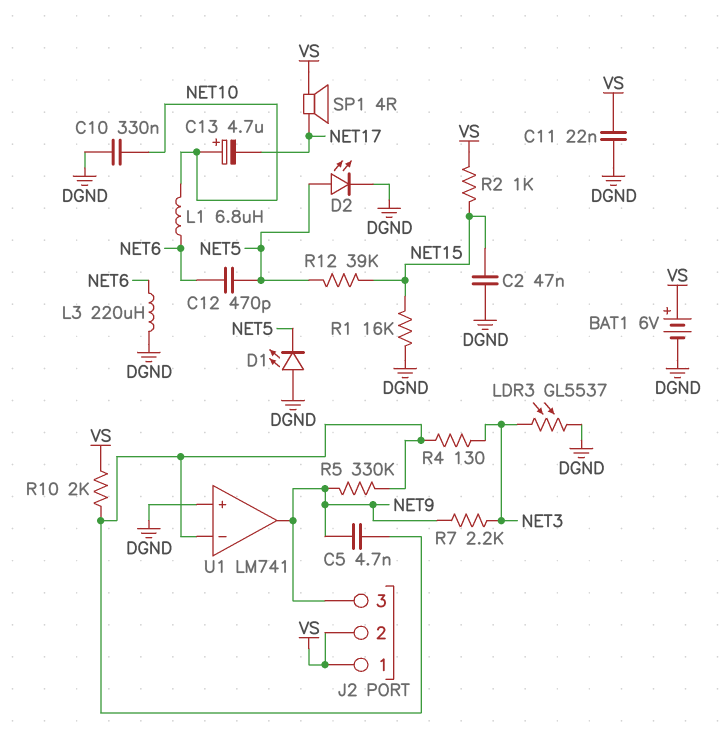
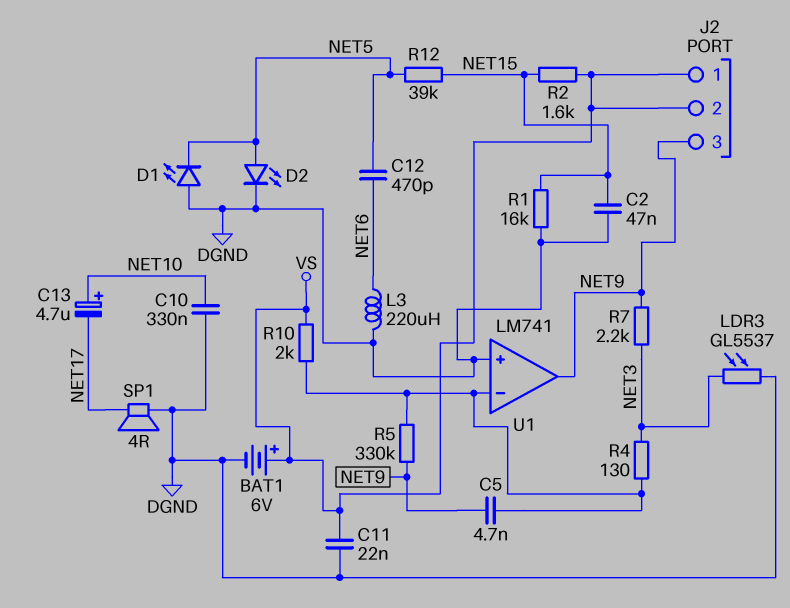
L1: 6.8uH (NET6, NET10) -> none
R2: 1k (NET15, VS) -> 1.6k (NET15, VS)
SP1: speaker 4R (NET17, VS) -> speaker 4R (DGND, NET17)

